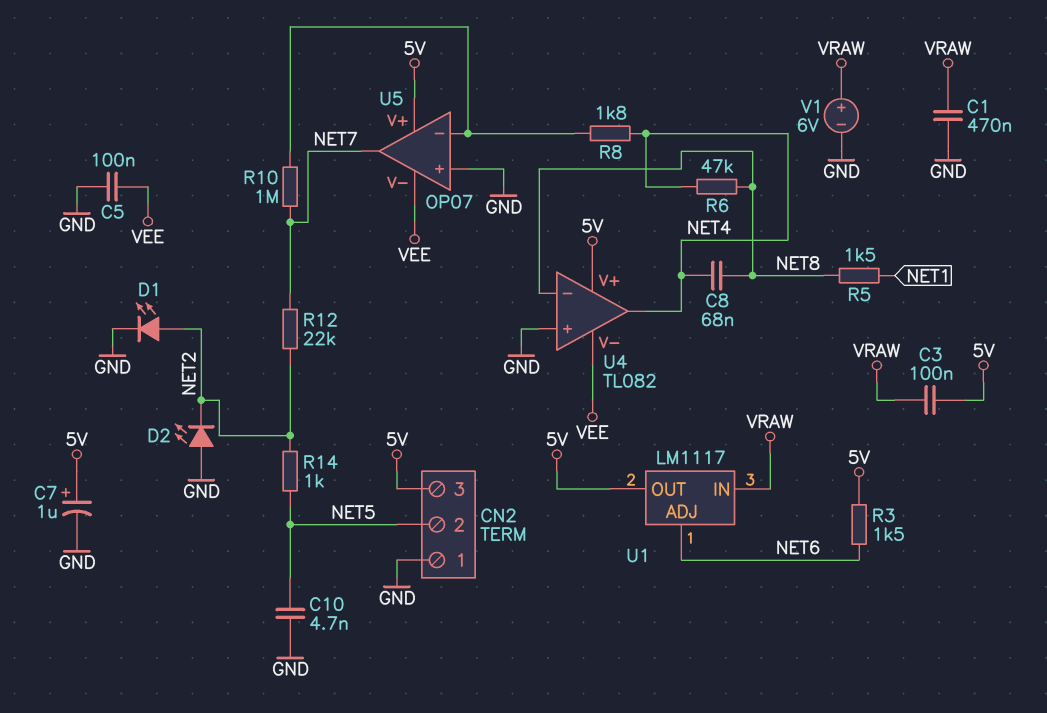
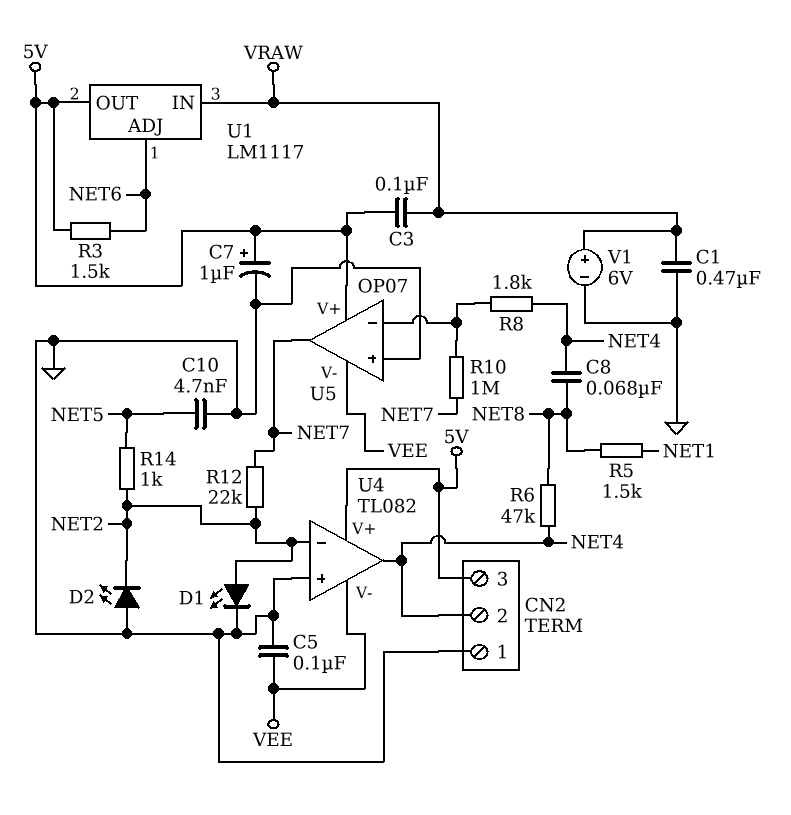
CN2 pin 2: NET5 -> NET4
U4 pin in-: NET8 -> NET2

